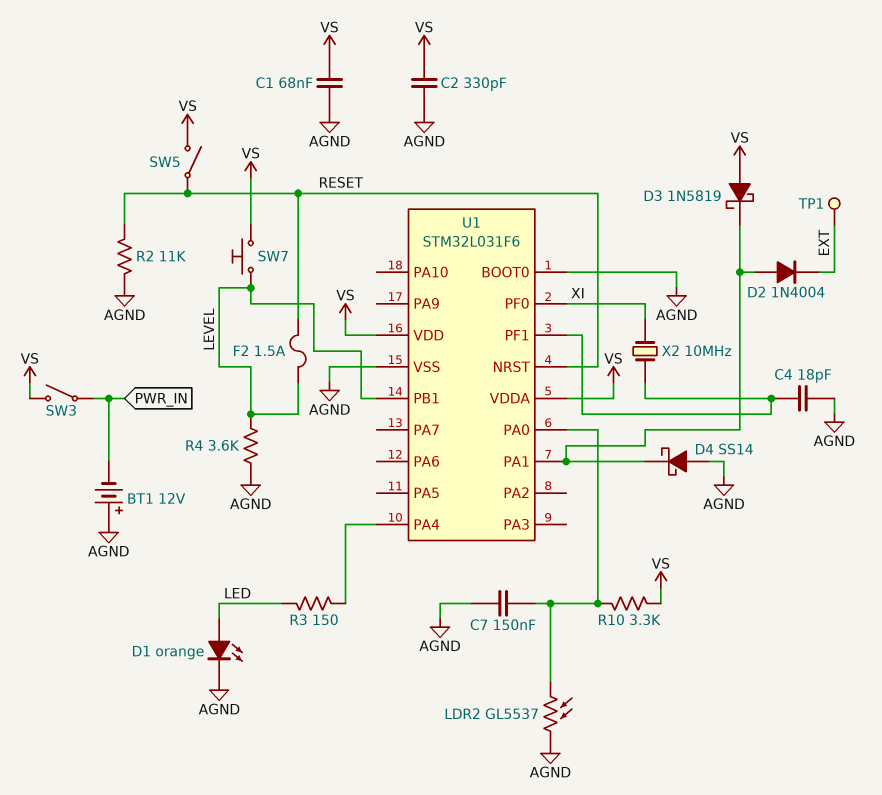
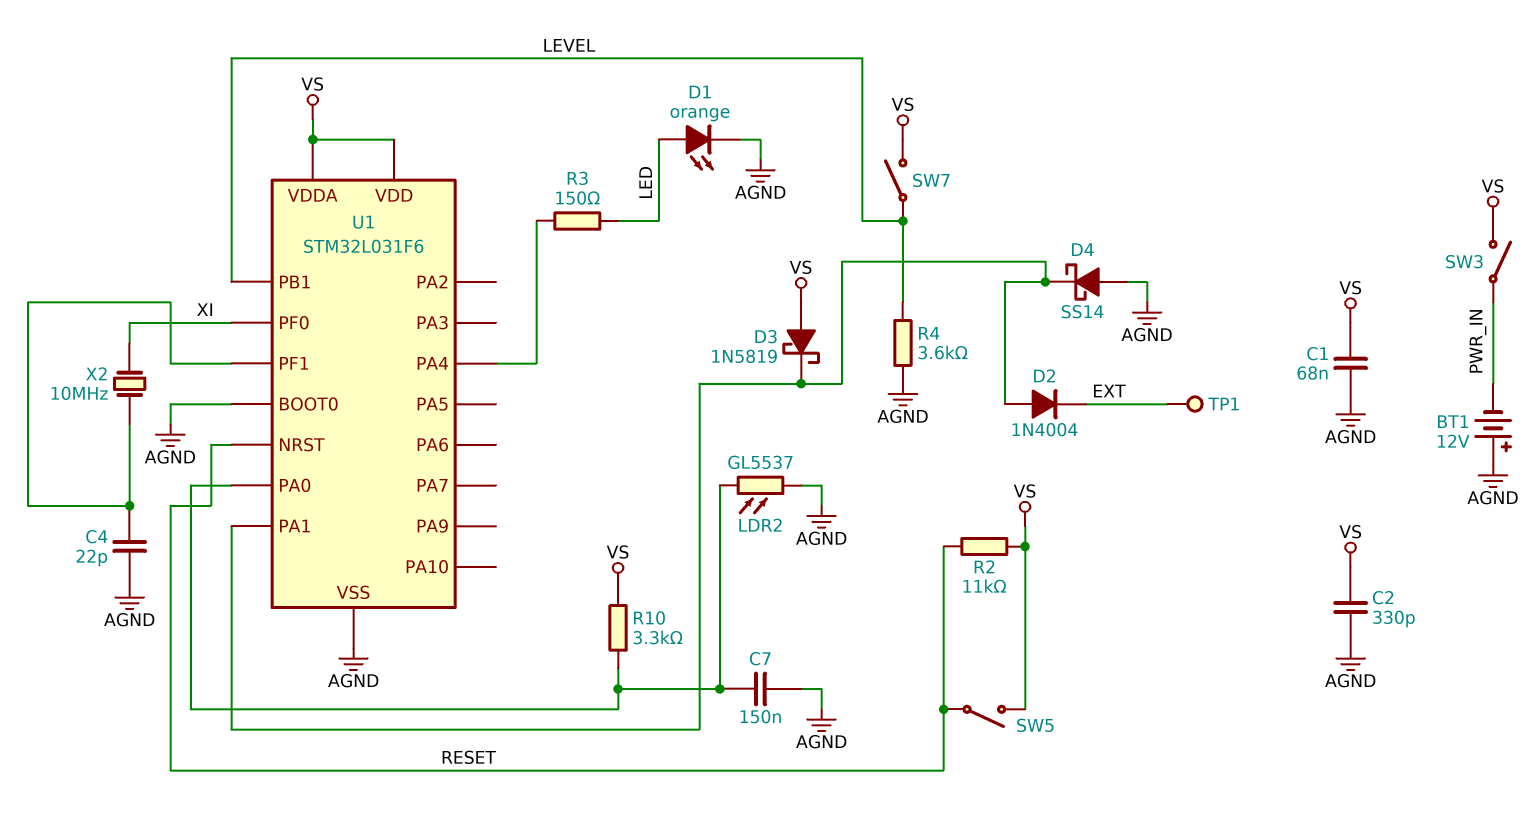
C4: 18pF (AGND, U1/PF1) -> 22pF (AGND, U1/PF1)
F2: 1.5A (LEVEL, RESET) -> none
R2: 11k (AGND, RESET) -> 11k (RESET, VS)
SW7: button (LEVEL, VS) -> switch (LEVEL, VS)

